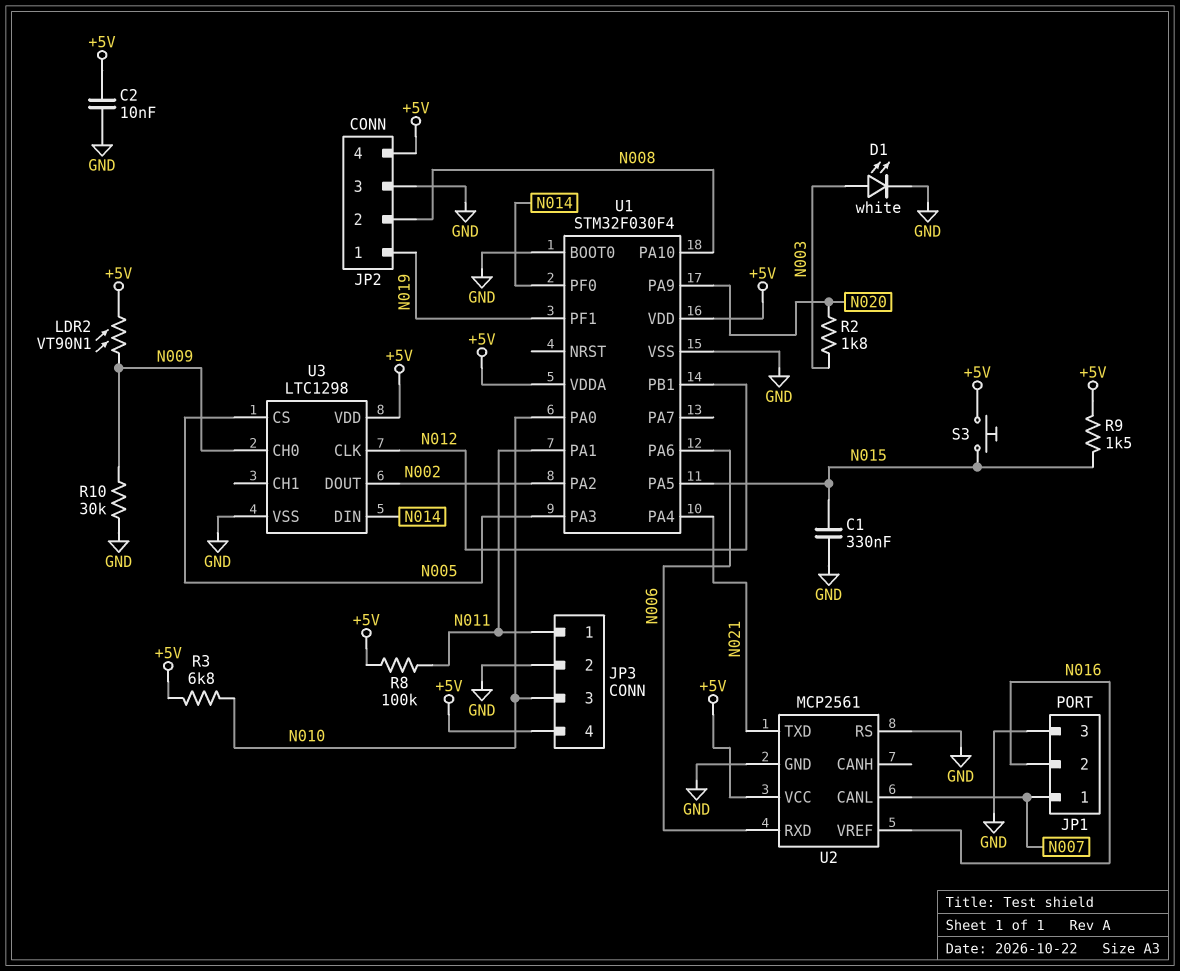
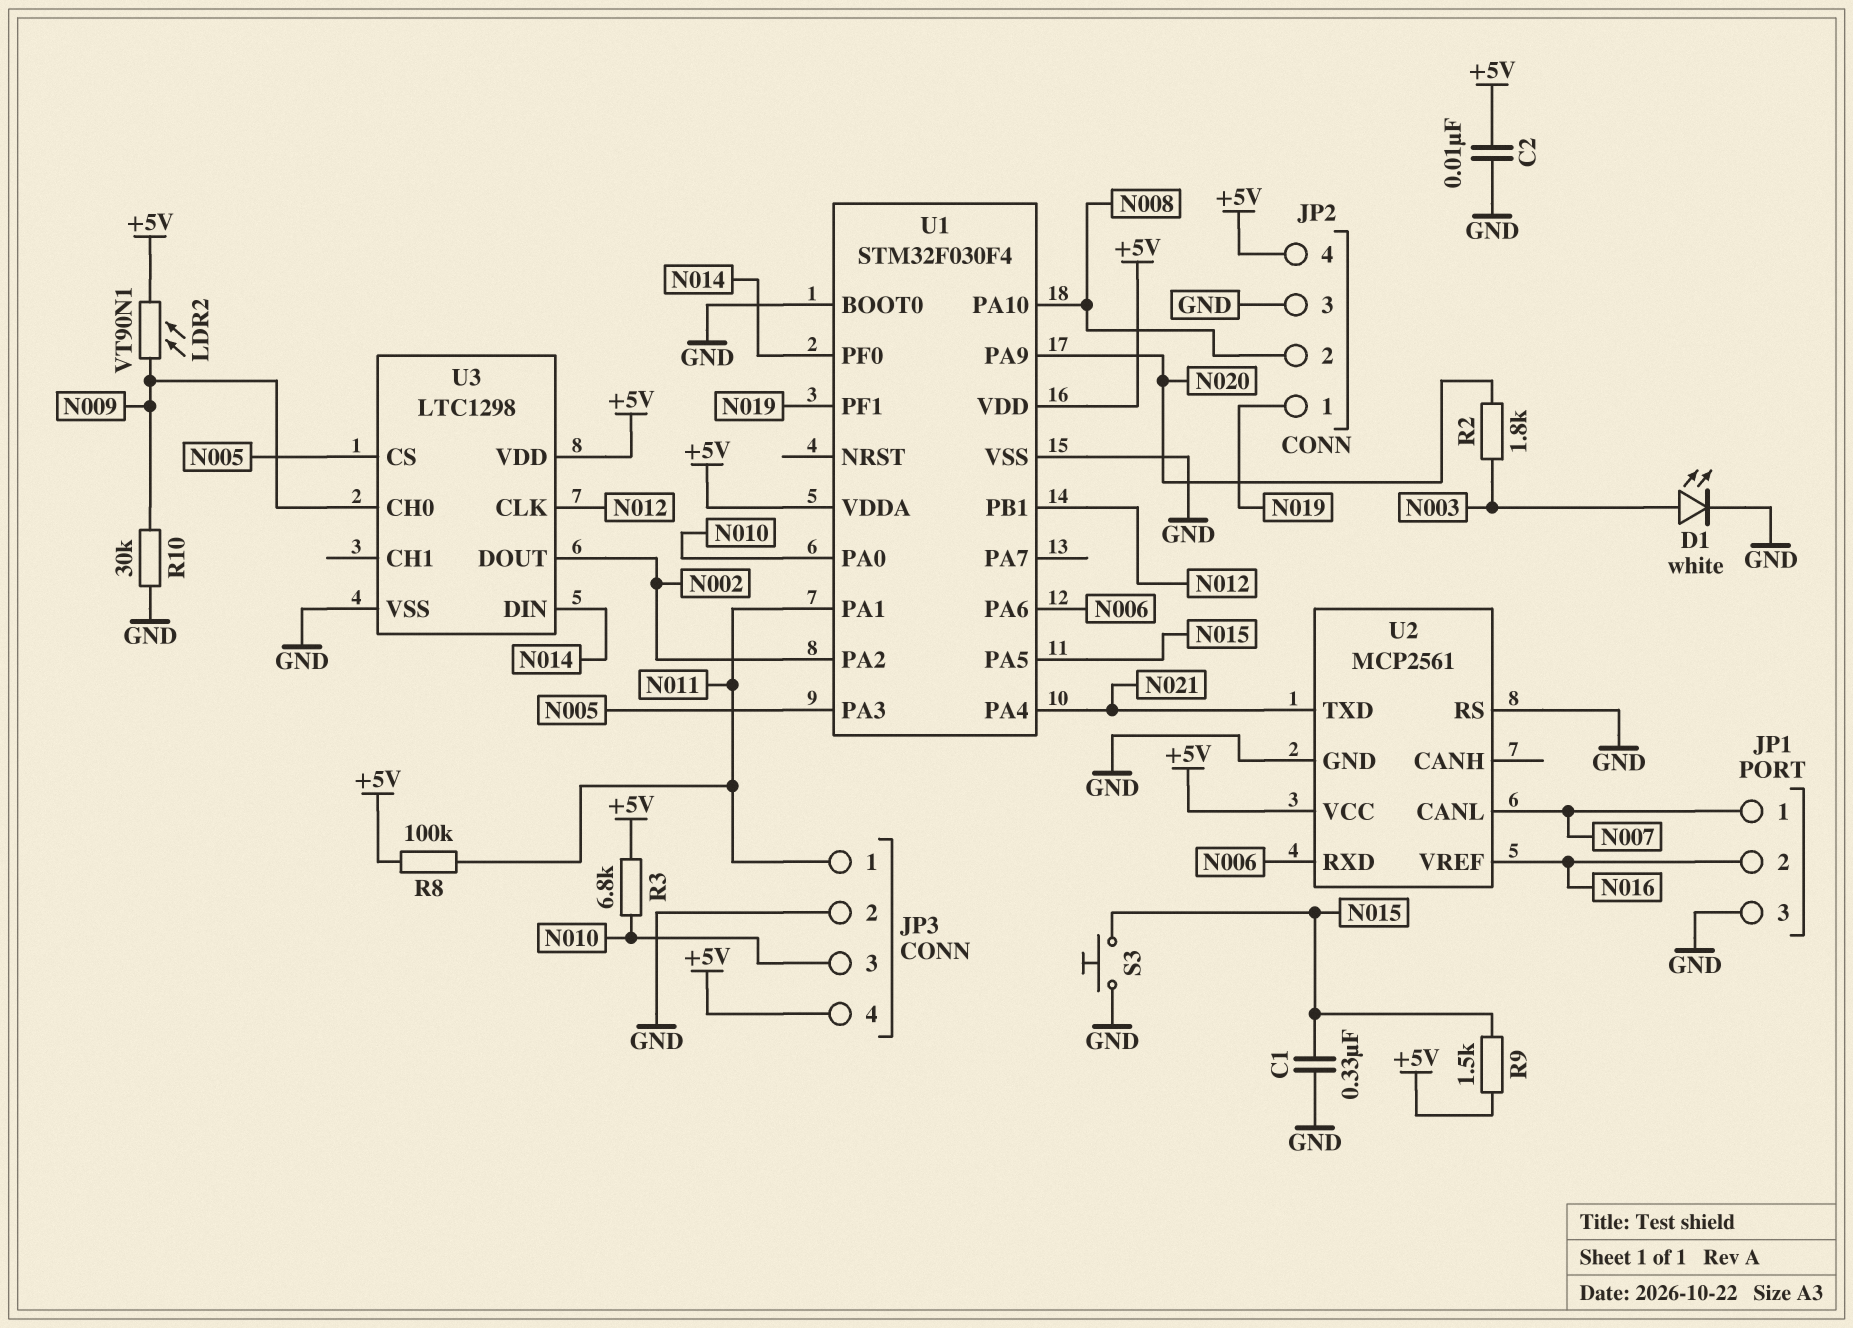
S3: button (+5V, N015) -> button (GND, N015)

